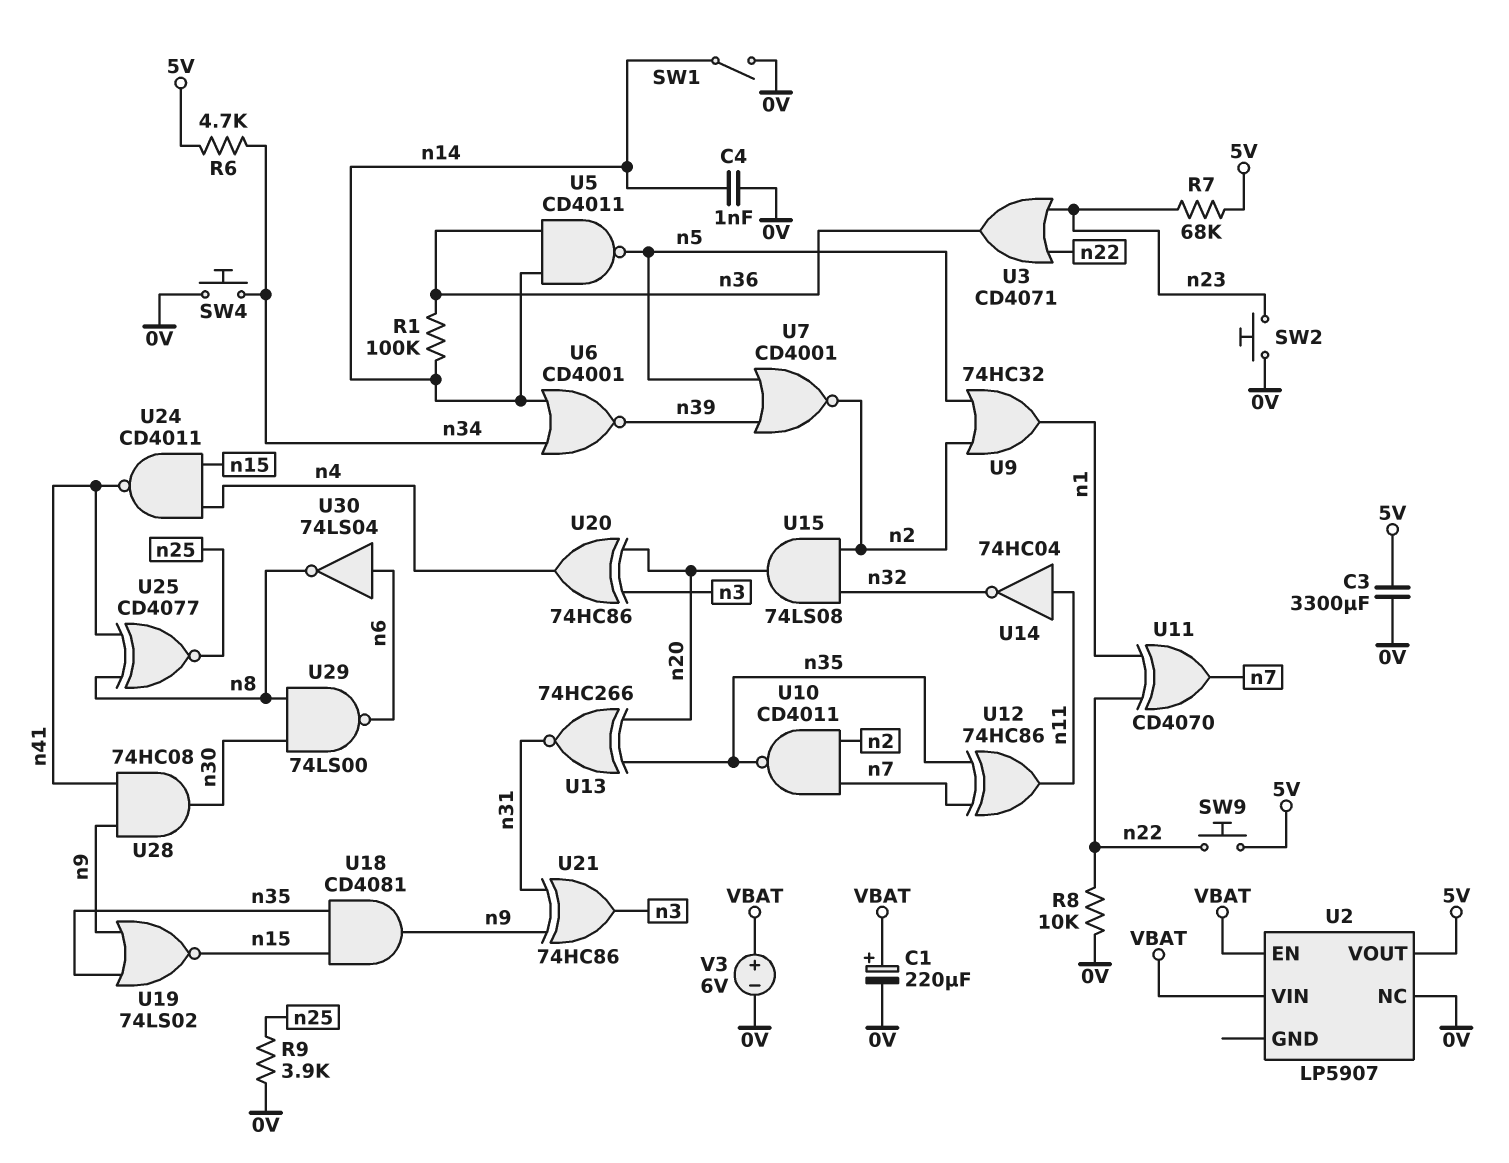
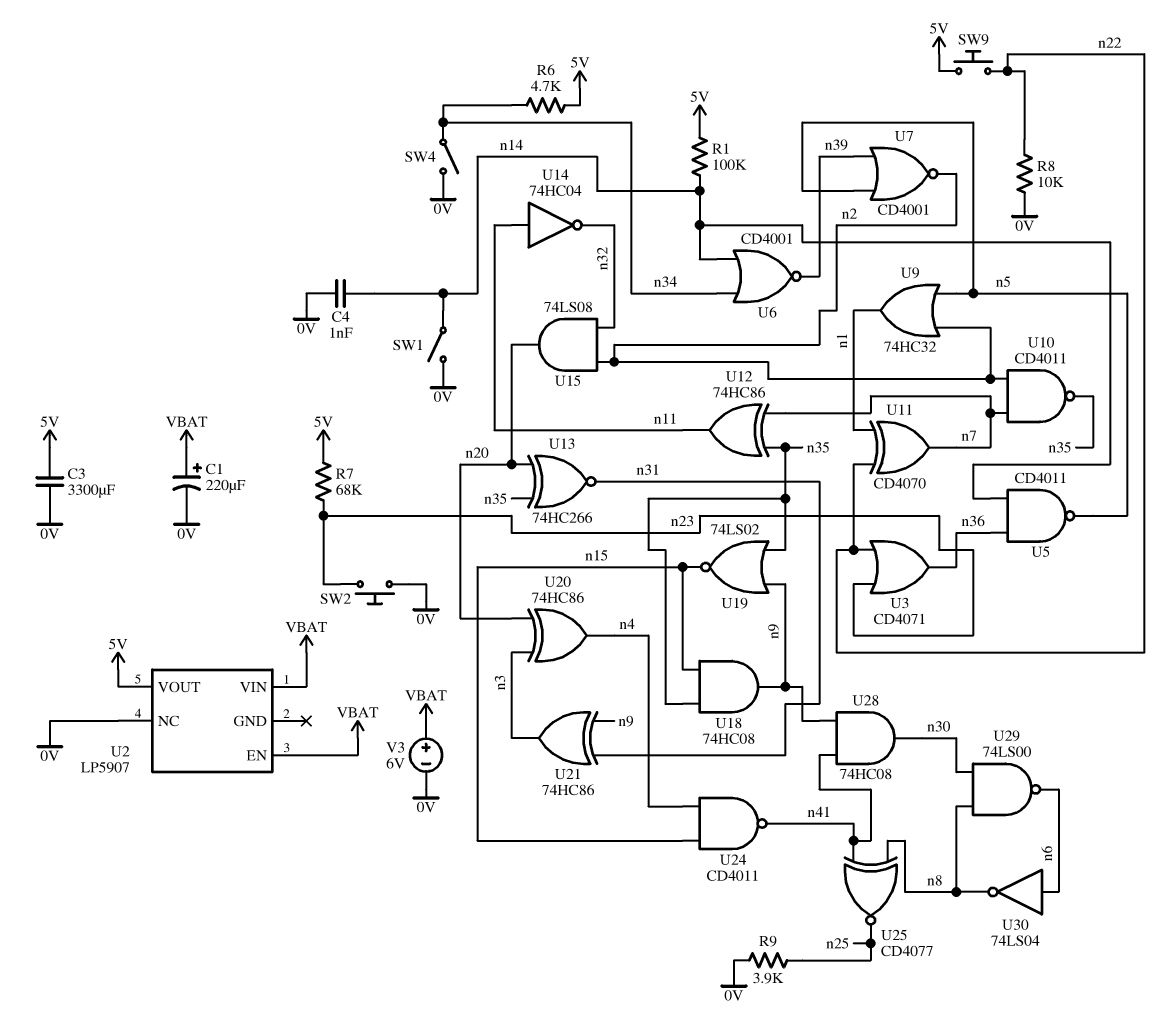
R1: 100k (n14, n36) -> 100k (5V, n14)
SW4: button (0V, n34) -> switch (0V, n34)
U18: AND CD4081 (in n15, in n35, out n9) -> AND 74HC08 (in n15, in n35, out n9)

